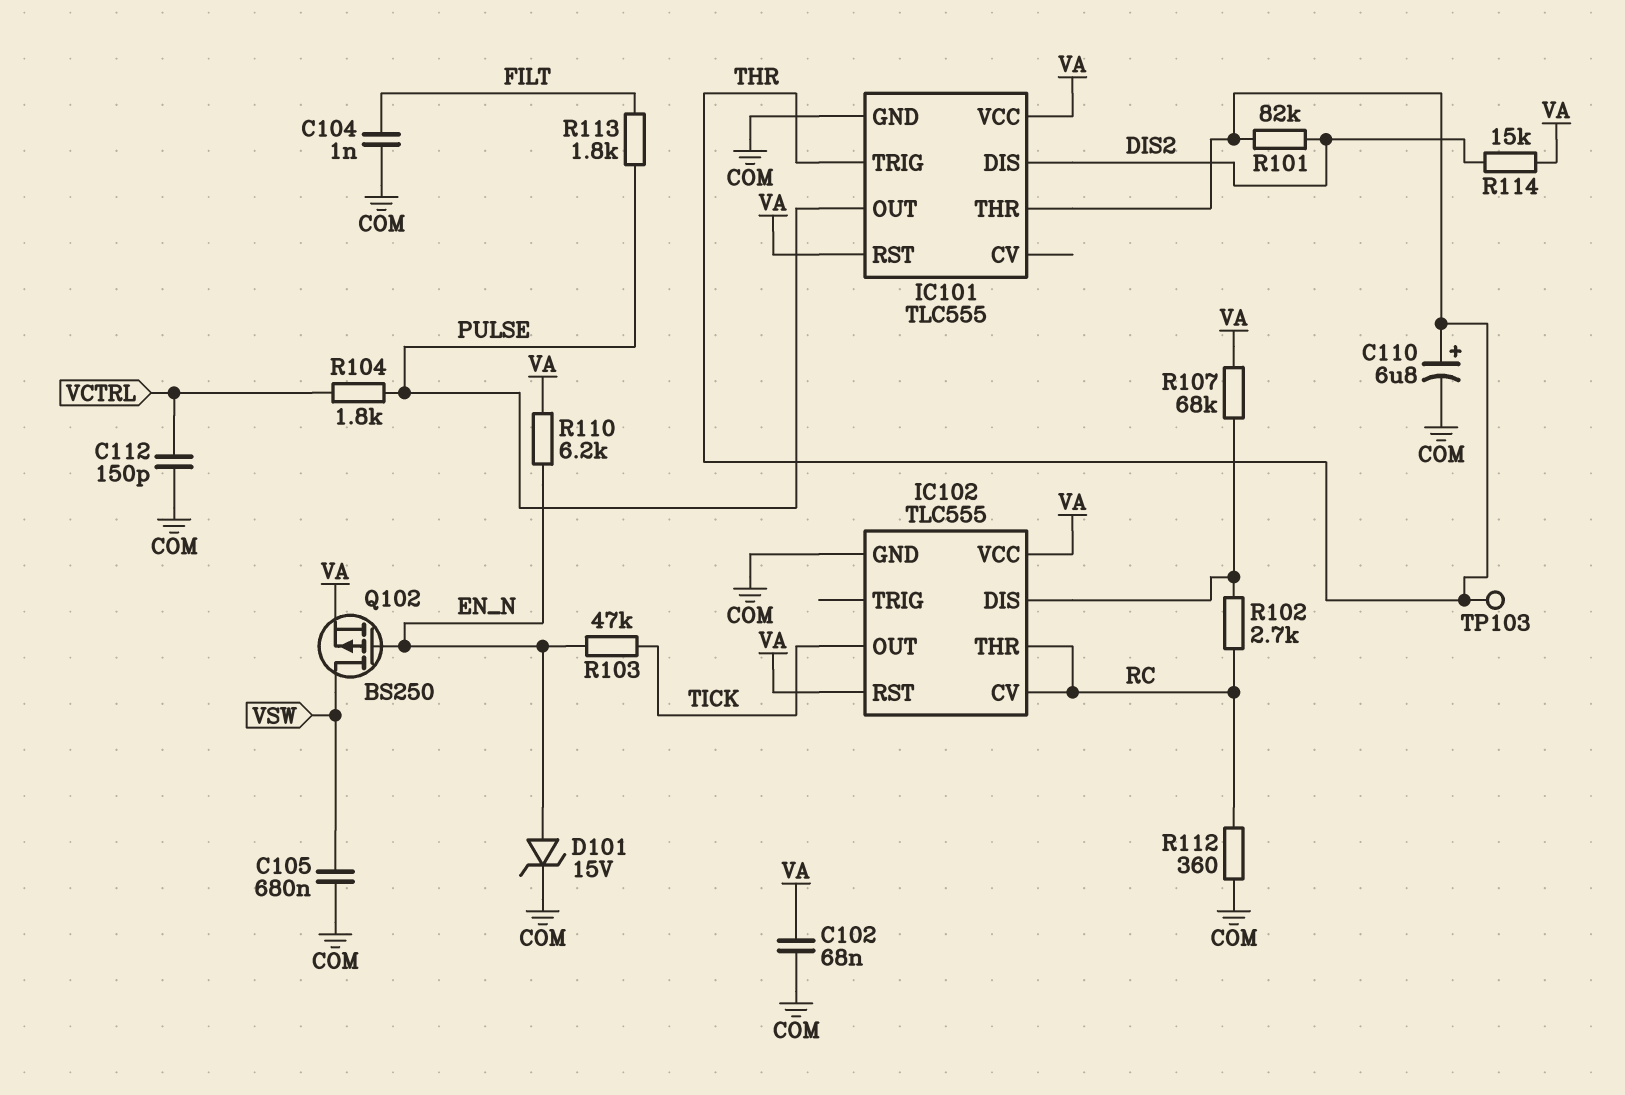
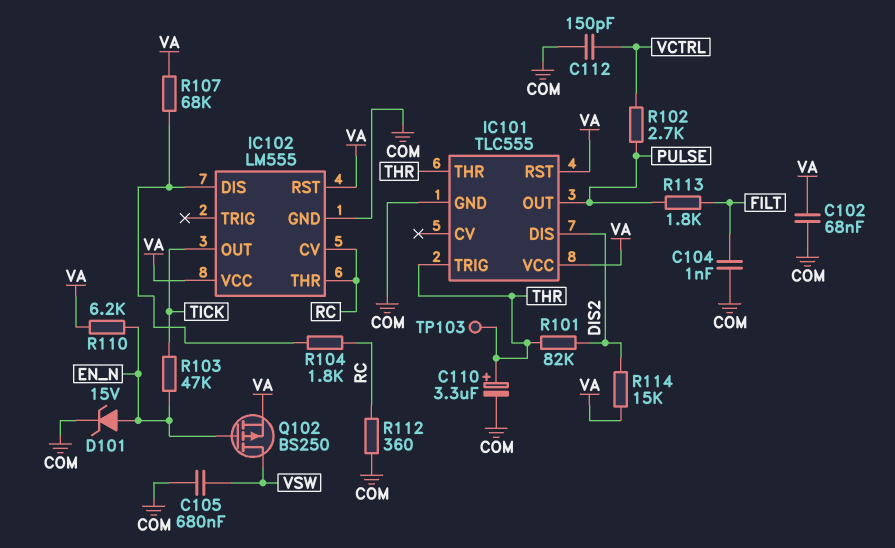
C110: 6.8uF (plus THR, minus COM) -> 3.3uF (plus THR, minus COM)
IC102: TLC555 -> LM555
R102: 2.7k (IC102/DIS, RC) -> 2.7k (PULSE, VCTRL)
R104: 1.8k (PULSE, VCTRL) -> 1.8k (IC102/DIS, RC)

